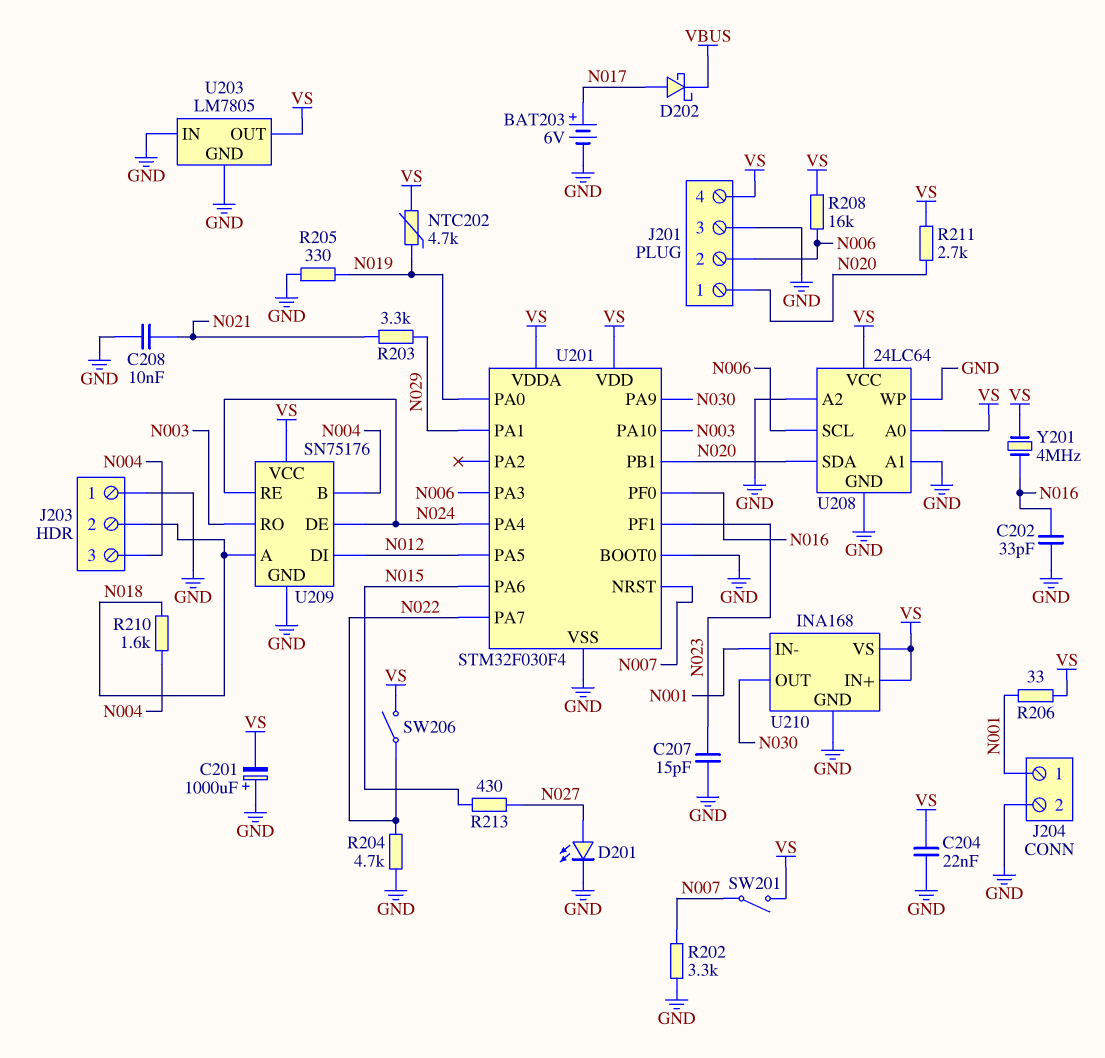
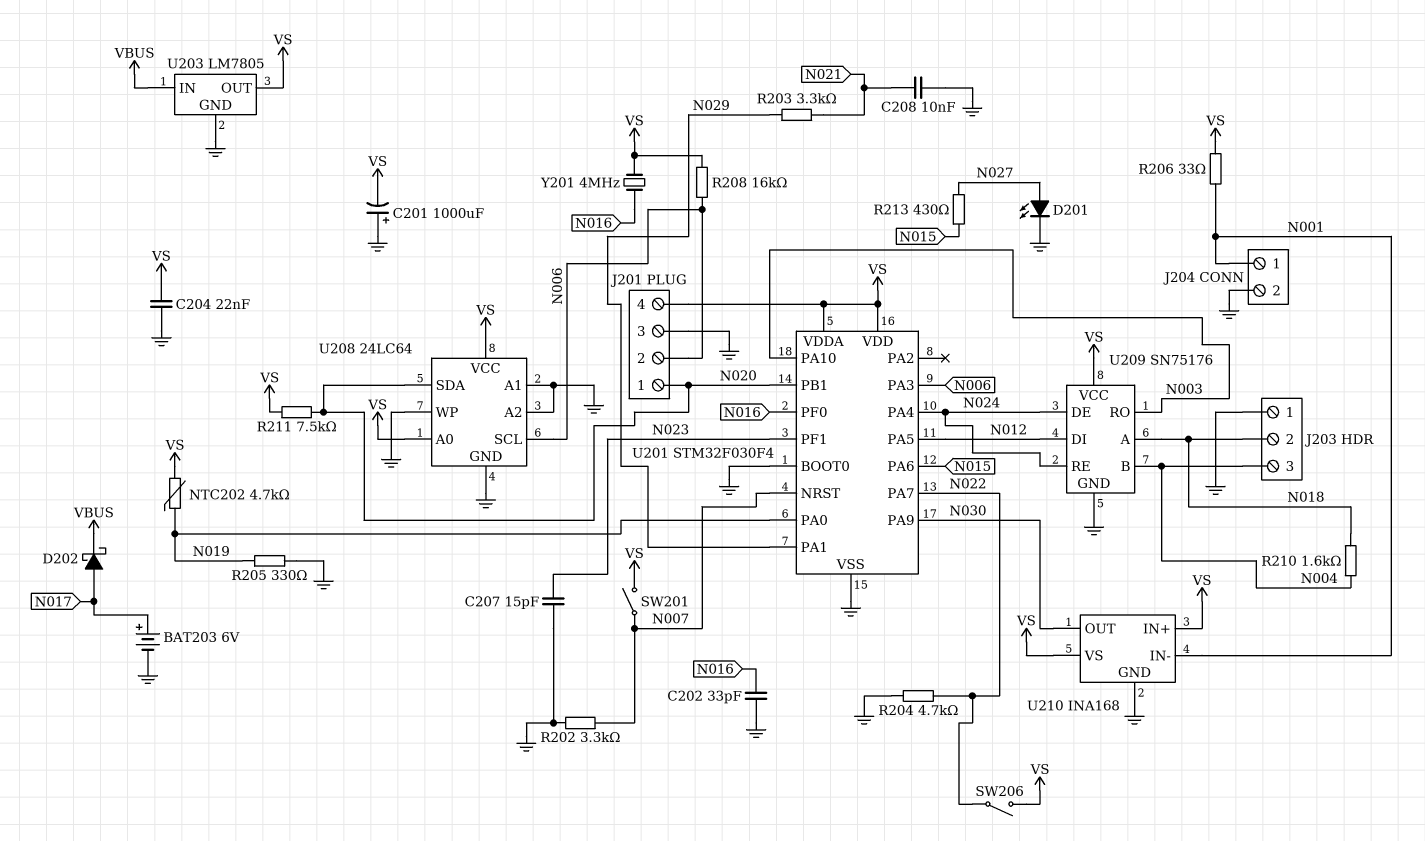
R211: 2.7k (N020, VS) -> 7.5k (N020, VS)
U203 pin IN: GND -> VBUS

